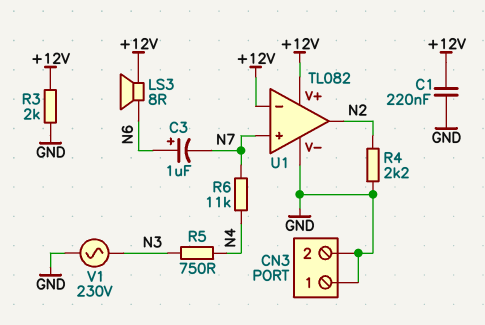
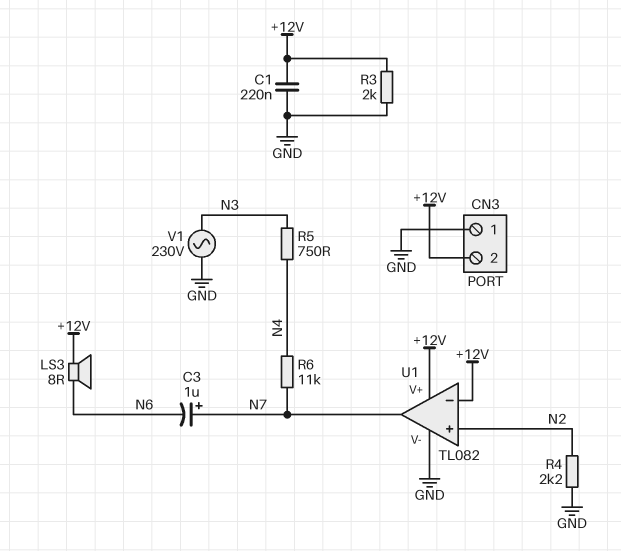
C3: 1uF (plus N6, minus N7) -> 1uF (plus N7, minus N6)
CN3 pin 2: GND -> +12V
U1 pin in+: N7 -> N2
U1 pin out: N2 -> N7

